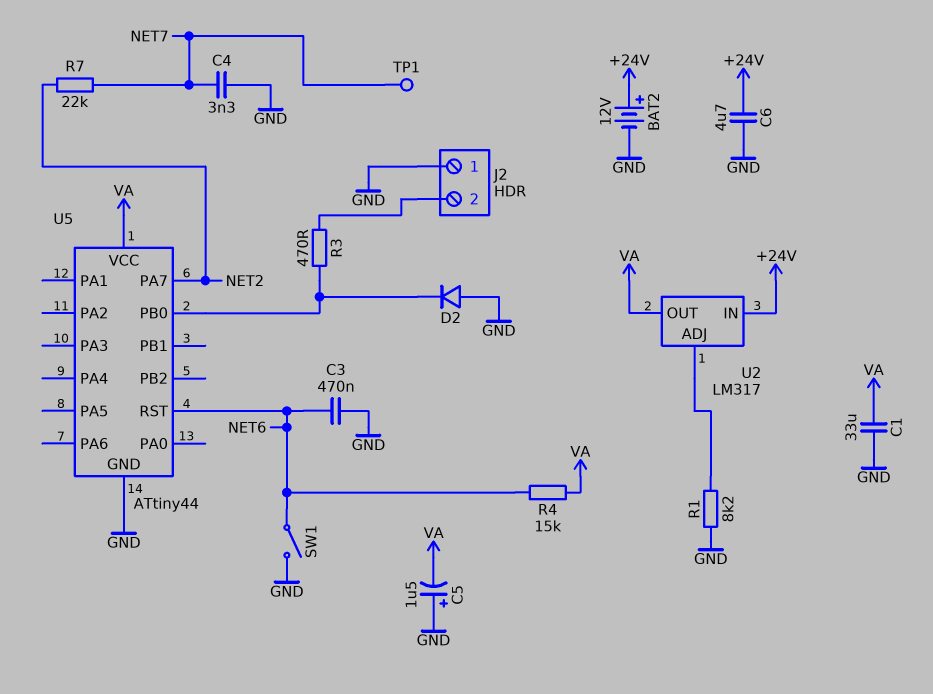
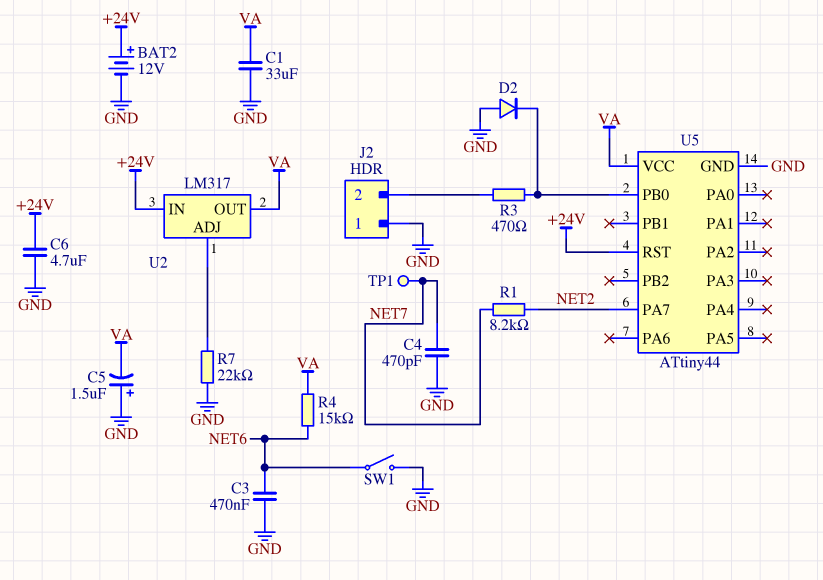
C4: 3.3nF (GND, NET7) -> 470pF (GND, NET7)
R1: 8.2k (GND, U2/ADJ) -> 8.2k (NET2, NET7)
R7: 22k (NET2, NET7) -> 22k (GND, U2/ADJ)
U5 pin RST: NET6 -> +24V

